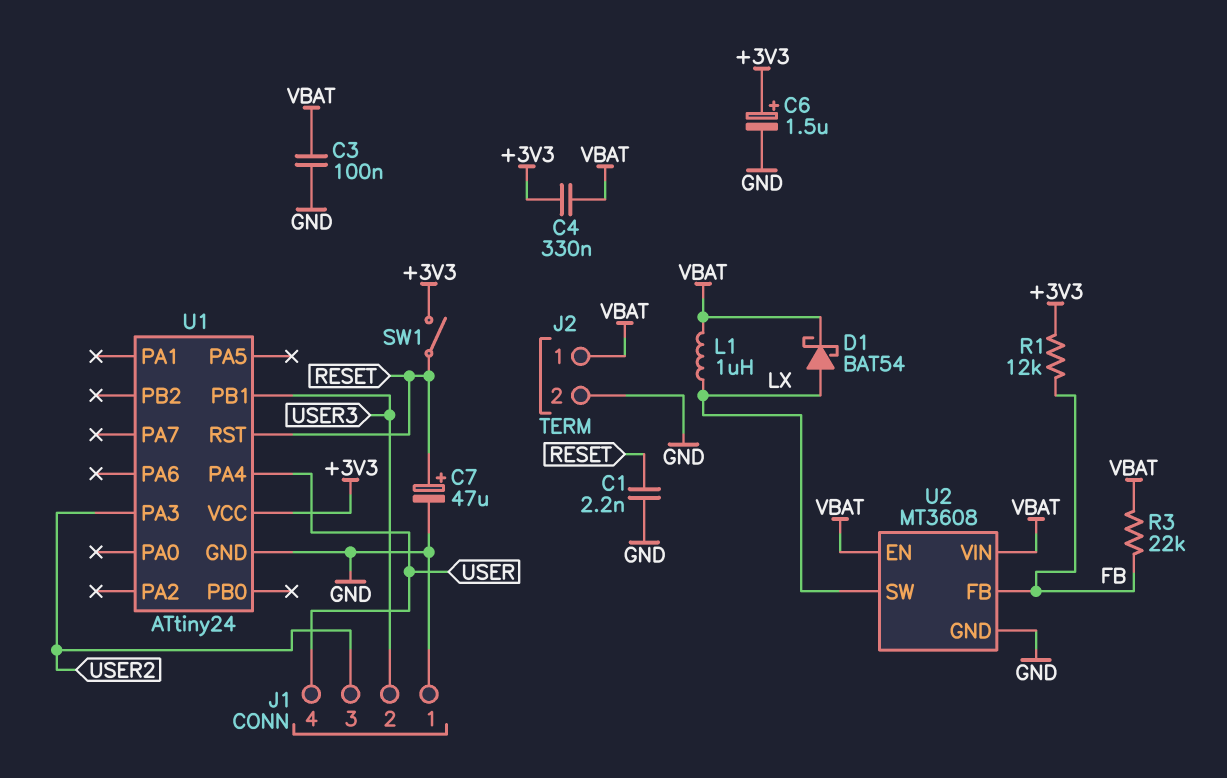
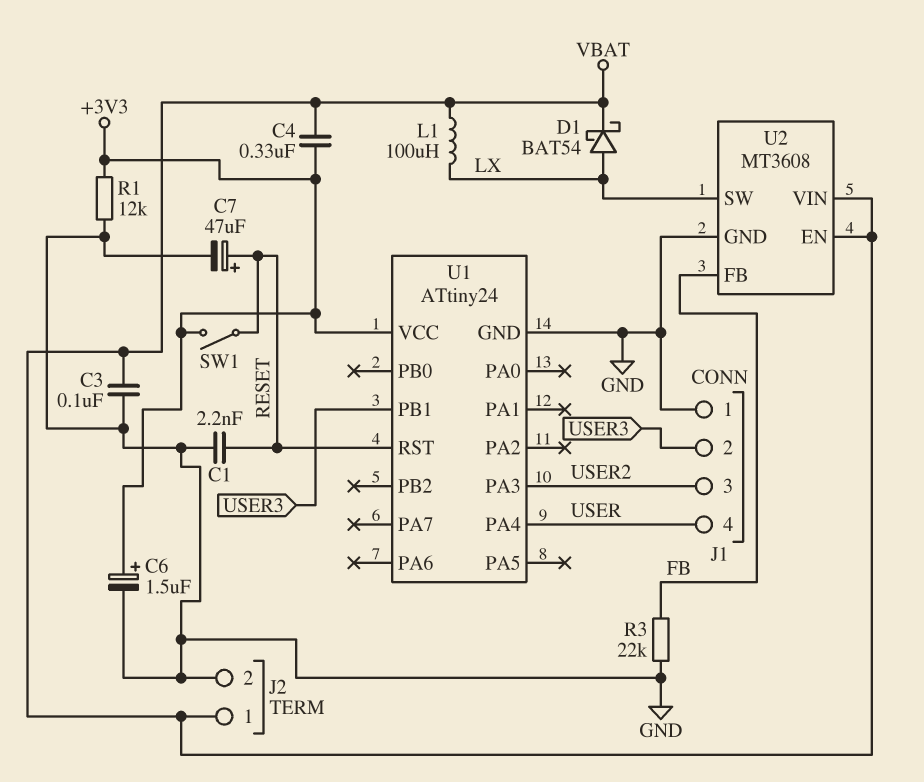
L1: 1uH (LX, VBAT) -> 100uH (LX, VBAT)
R1: 12k (+3V3, FB) -> 12k (+3V3, GND)
R3: 22k (FB, VBAT) -> 22k (FB, GND)

